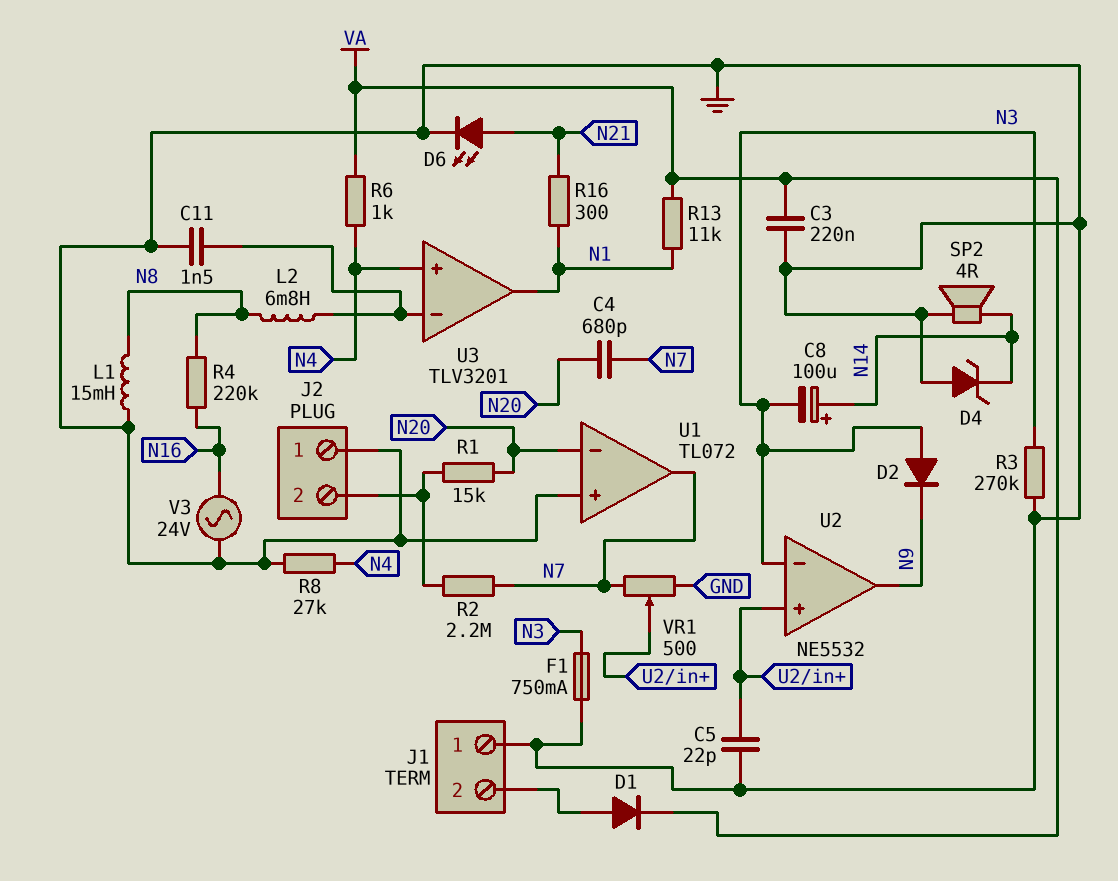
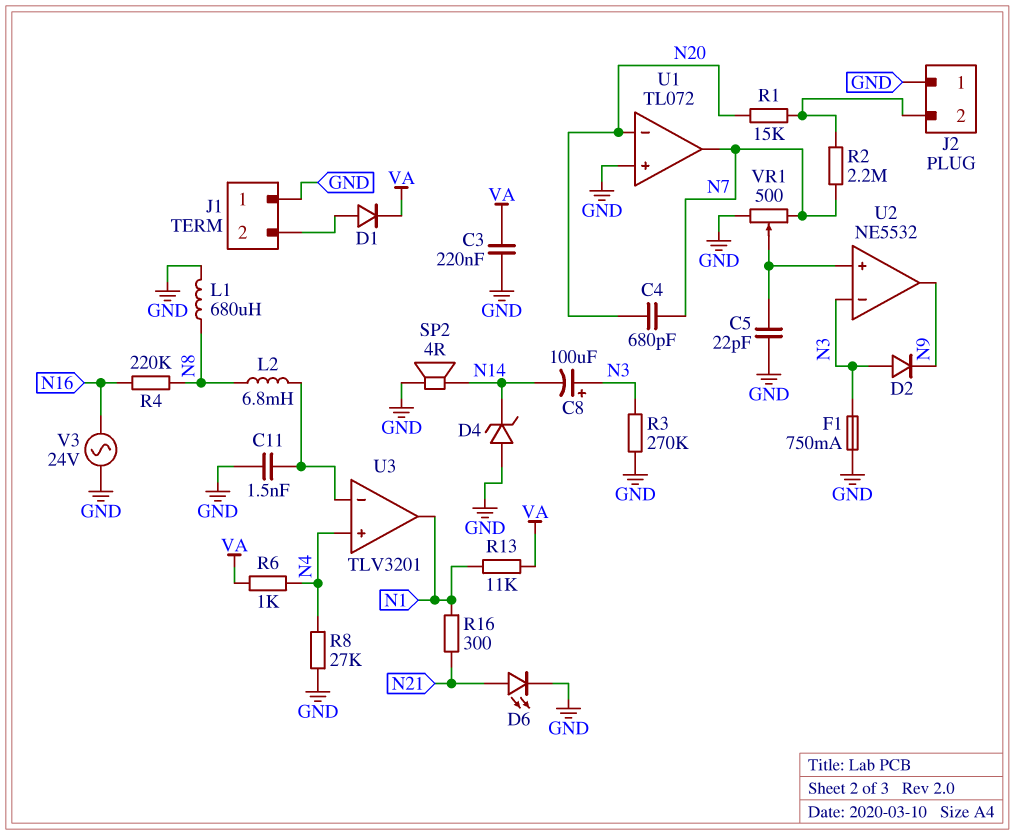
C8: 100uF (plus N14, minus N3) -> 100uF (plus N3, minus N14)
L1: 15mH (GND, N8) -> 680uH (GND, N8)

